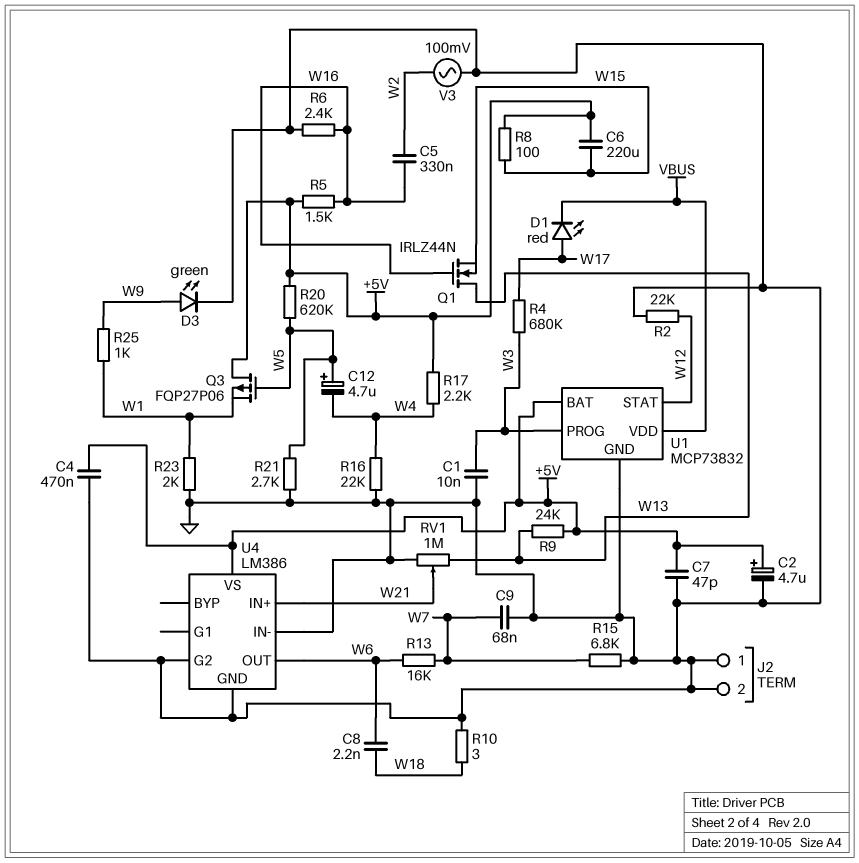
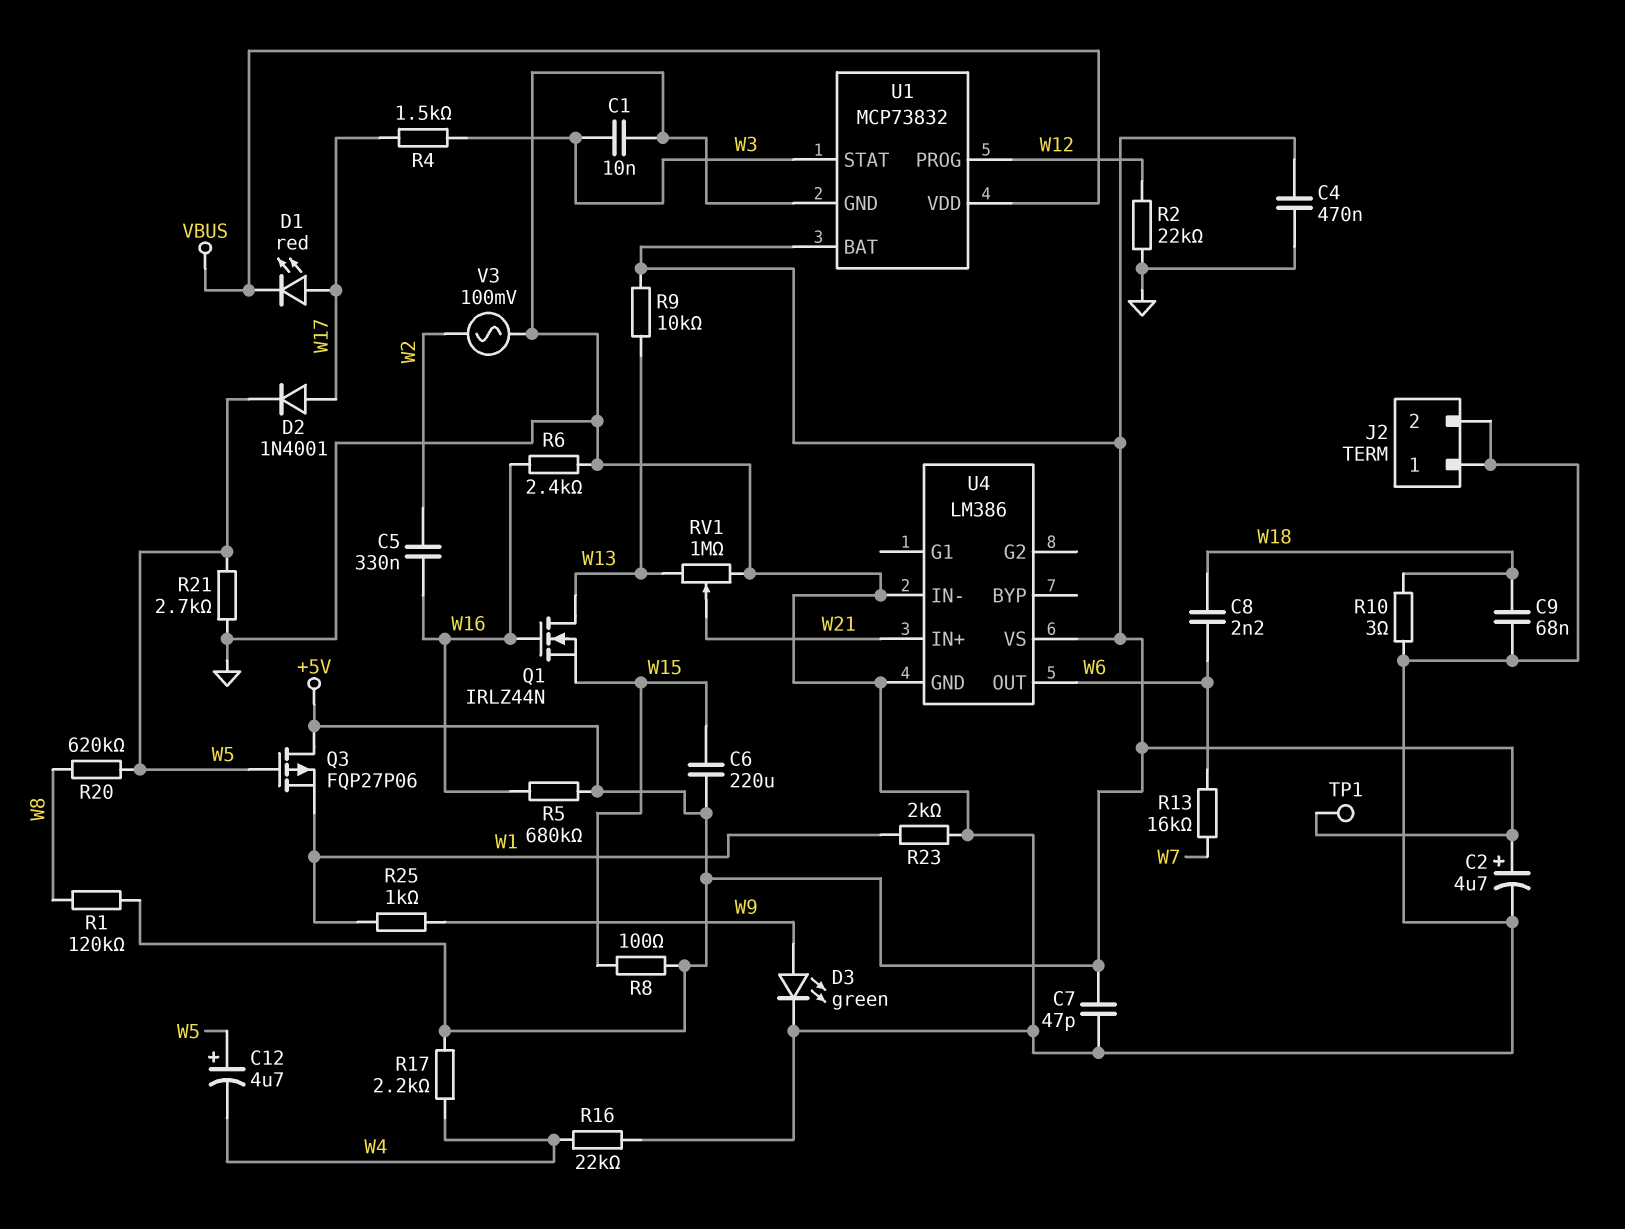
C9: 68nF (GND, W7) -> 68nF (GND, W18)
D2: none -> diode 1N4001 (A W17, K W5)
R1: none -> 120k (+5V, W8)
R4: 680k (W3, W17) -> 1.5k (W3, W17)
R5: 1.5k (+5V, W16) -> 680k (+5V, W16)
R9: 24k (+5V, W13) -> 10k (+5V, W13)
R15: 6.8k (GND, W7) -> none
R20: 620k (+5V, W5) -> 620k (W5, W8)
TP1: none -> test point (+5V)
U1 pin PROG: W3 -> W12
U1 pin STAT: W12 -> W3
U4 pin G2: GND -> none

